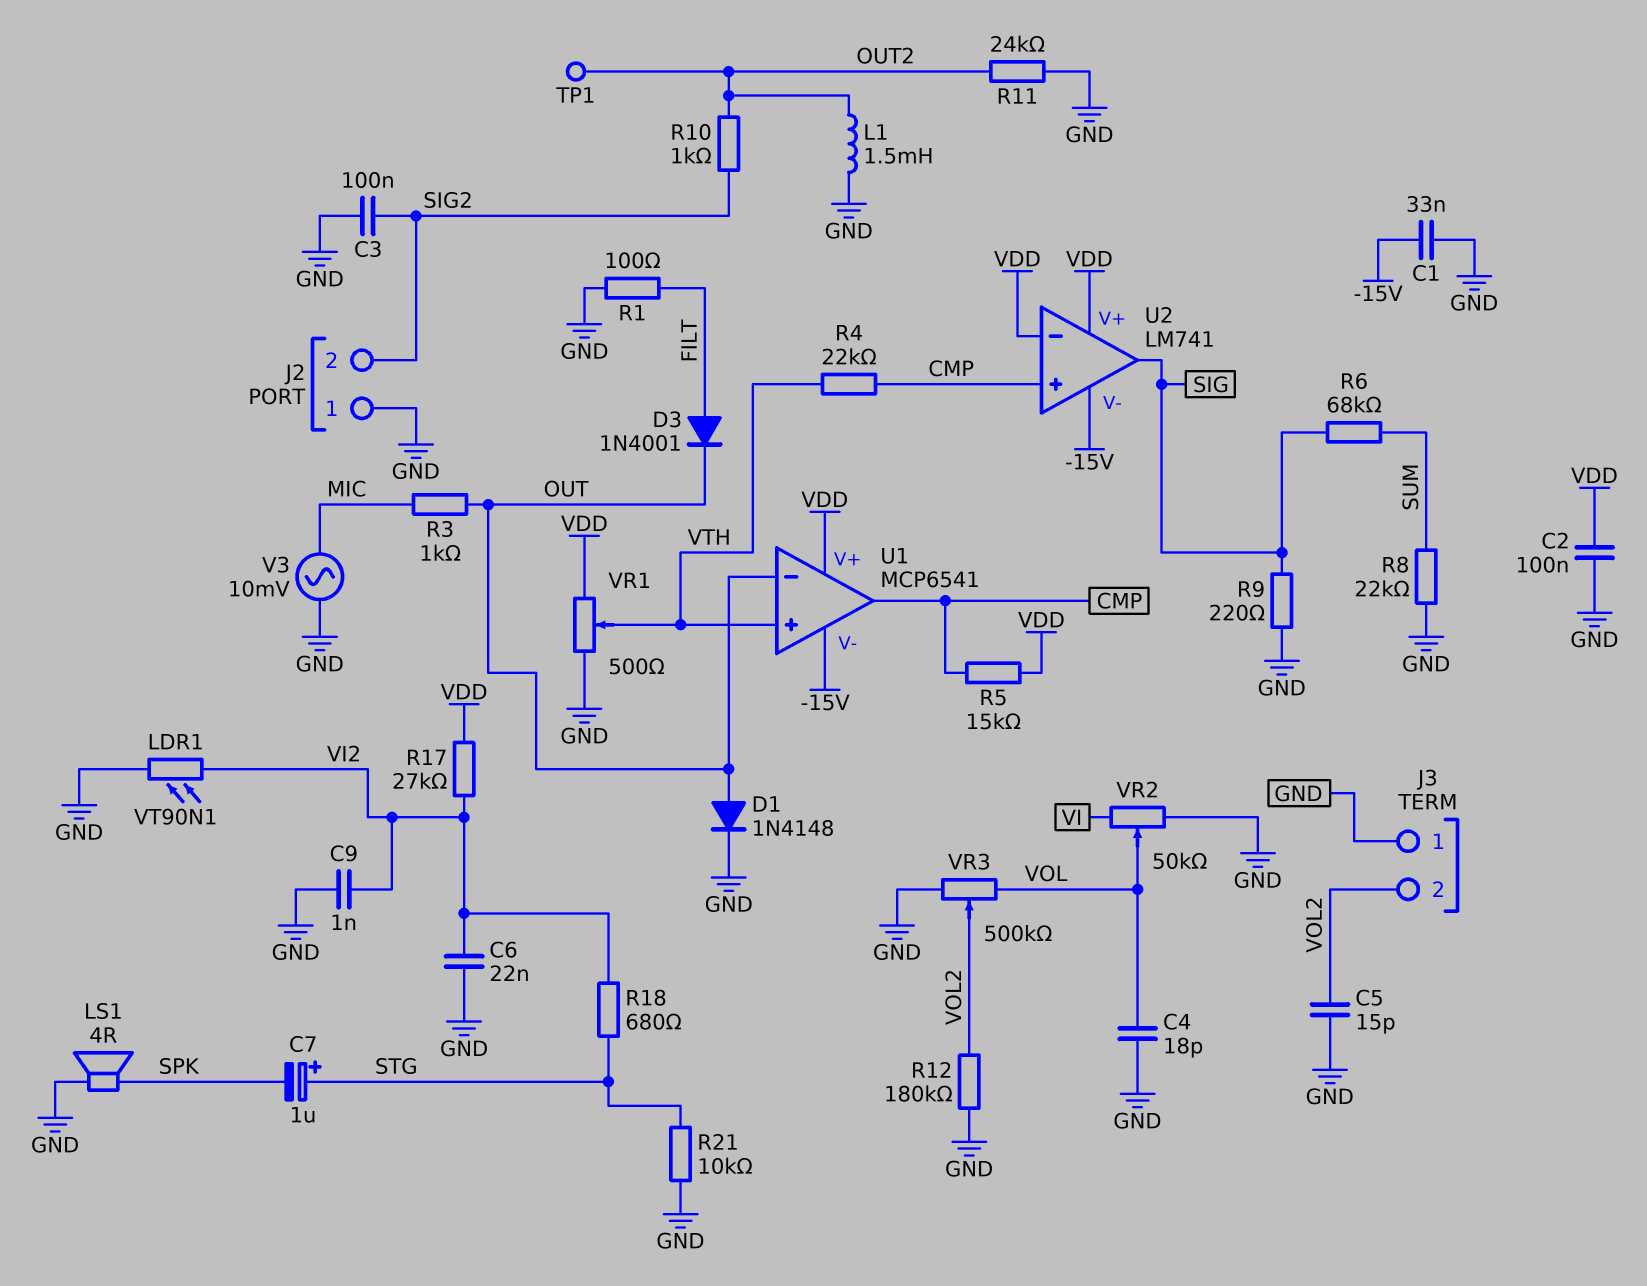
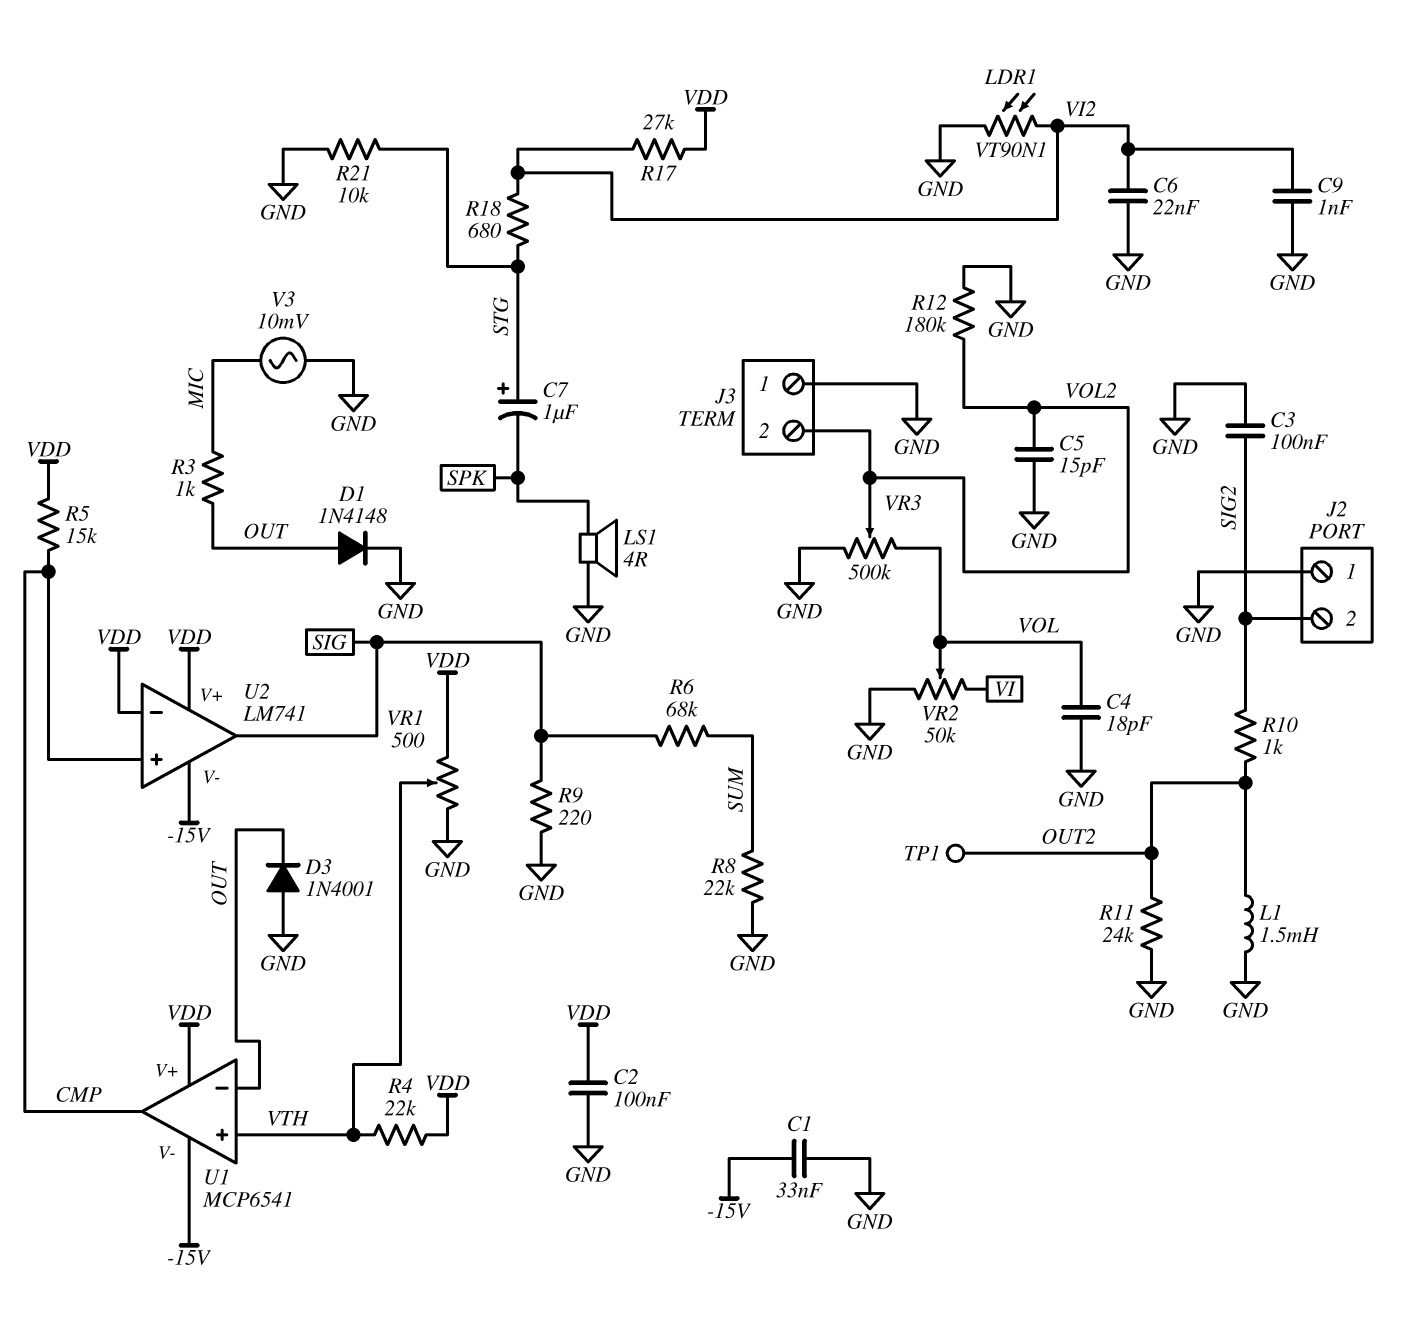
D3: diode 1N4001 (A FILT, K OUT) -> diode 1N4001 (A GND, K OUT)
R1: 100 (FILT, GND) -> none
R4: 22k (CMP, VTH) -> 22k (VDD, VTH)

